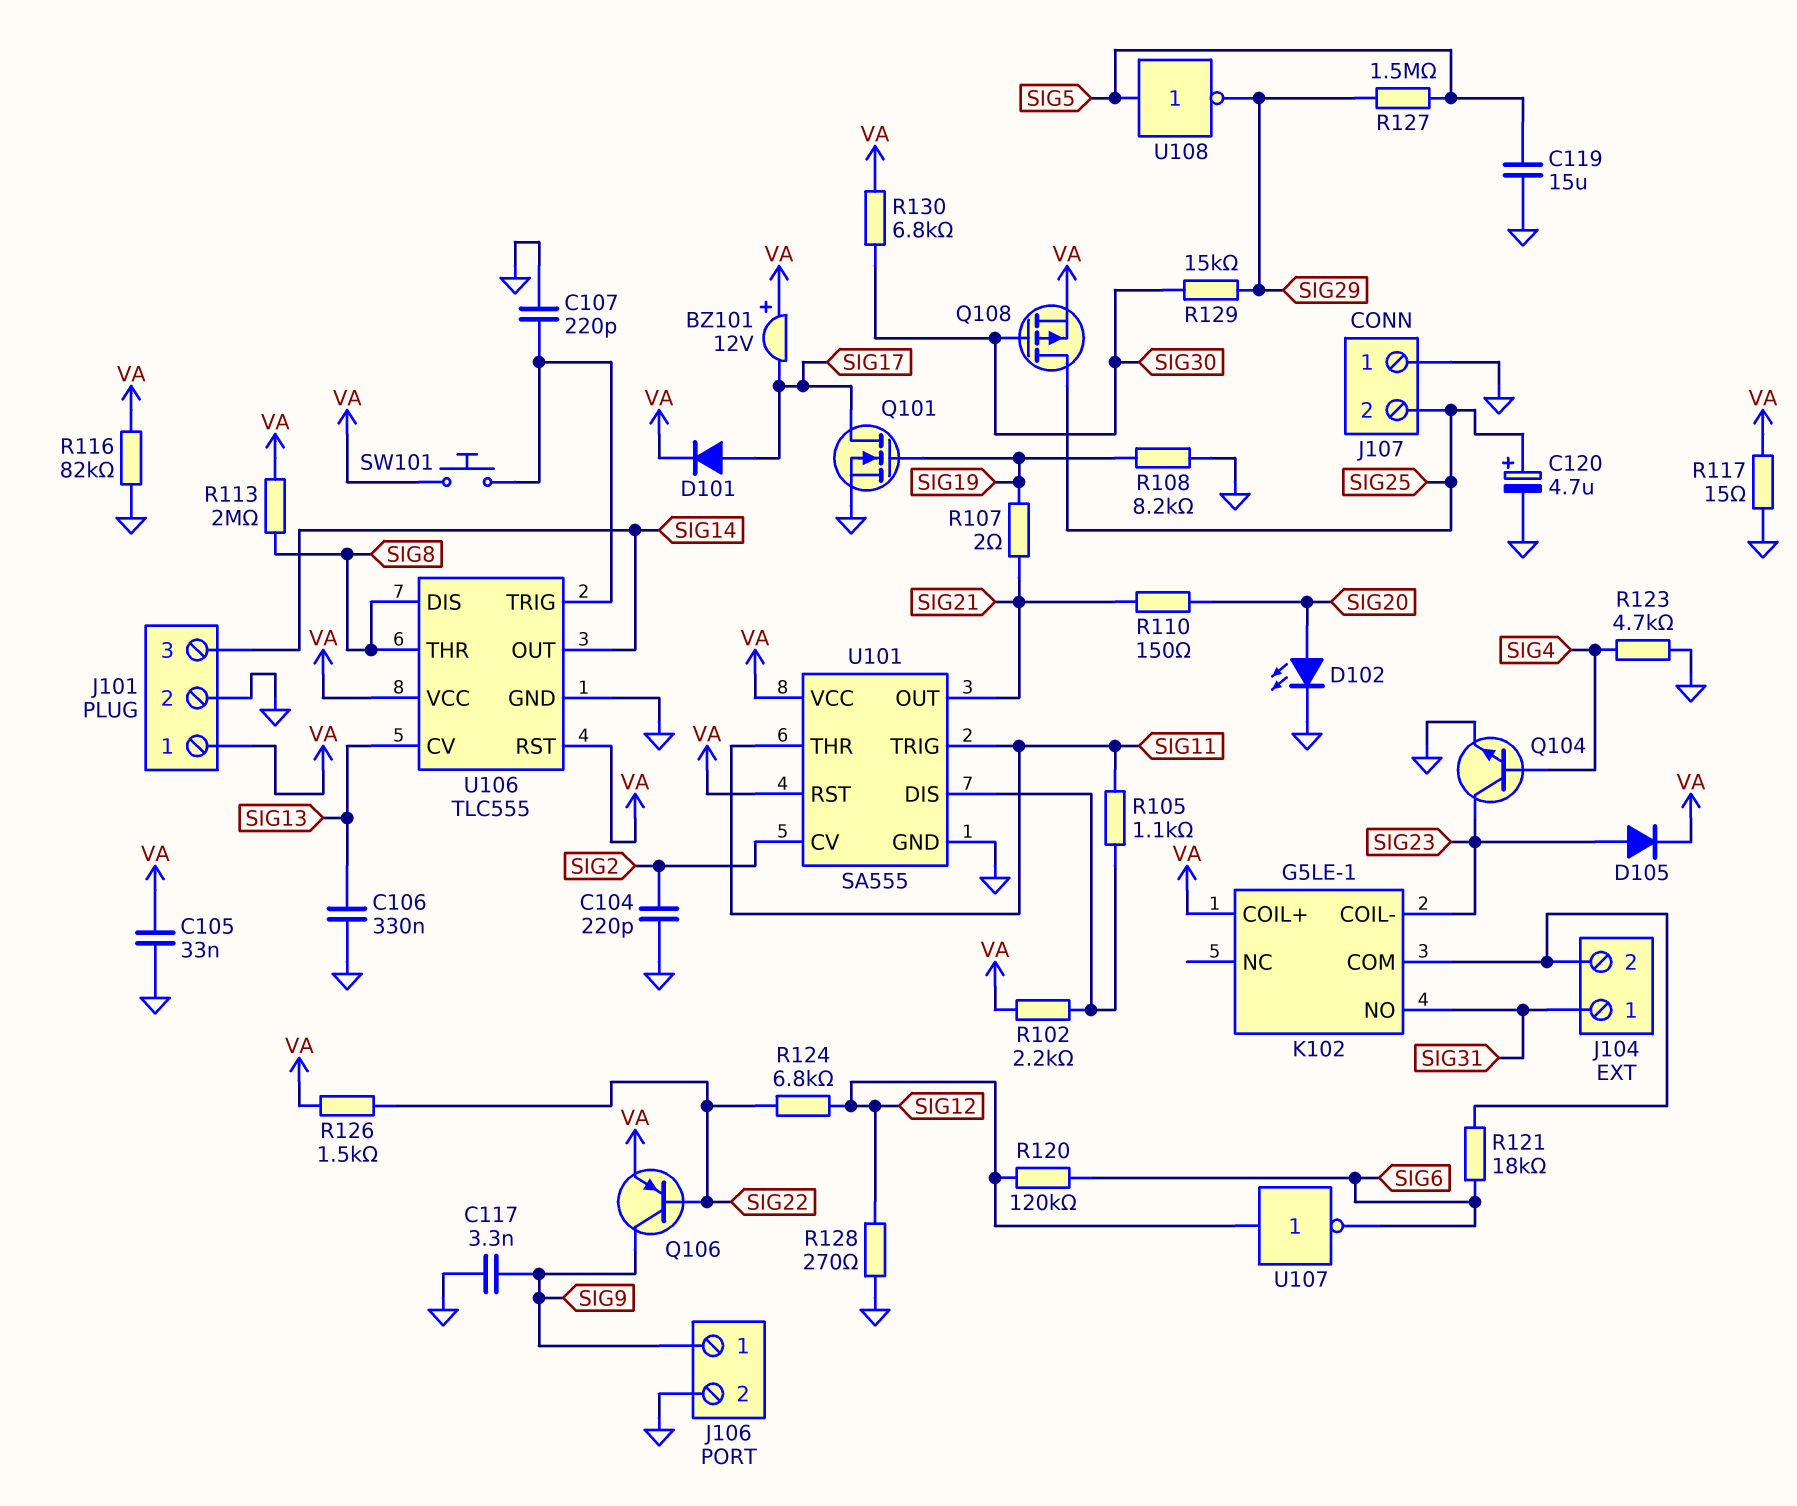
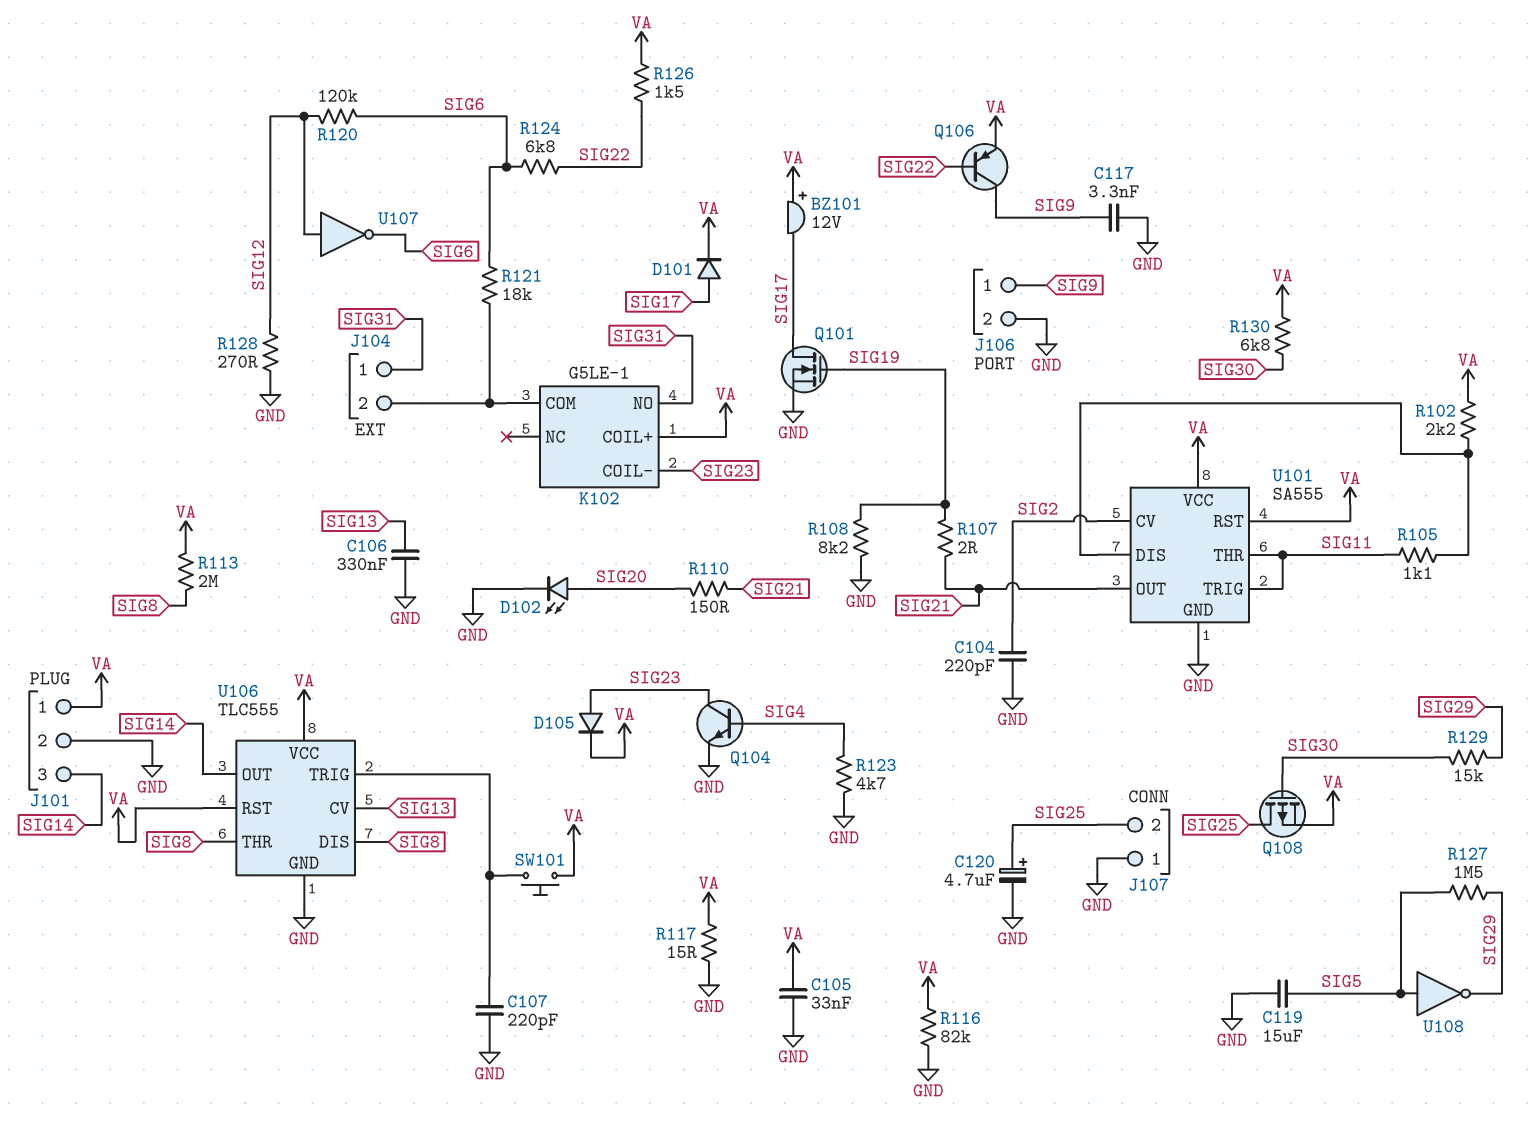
R124: 6.8k (SIG12, SIG22) -> 6.8k (SIG6, SIG22)

